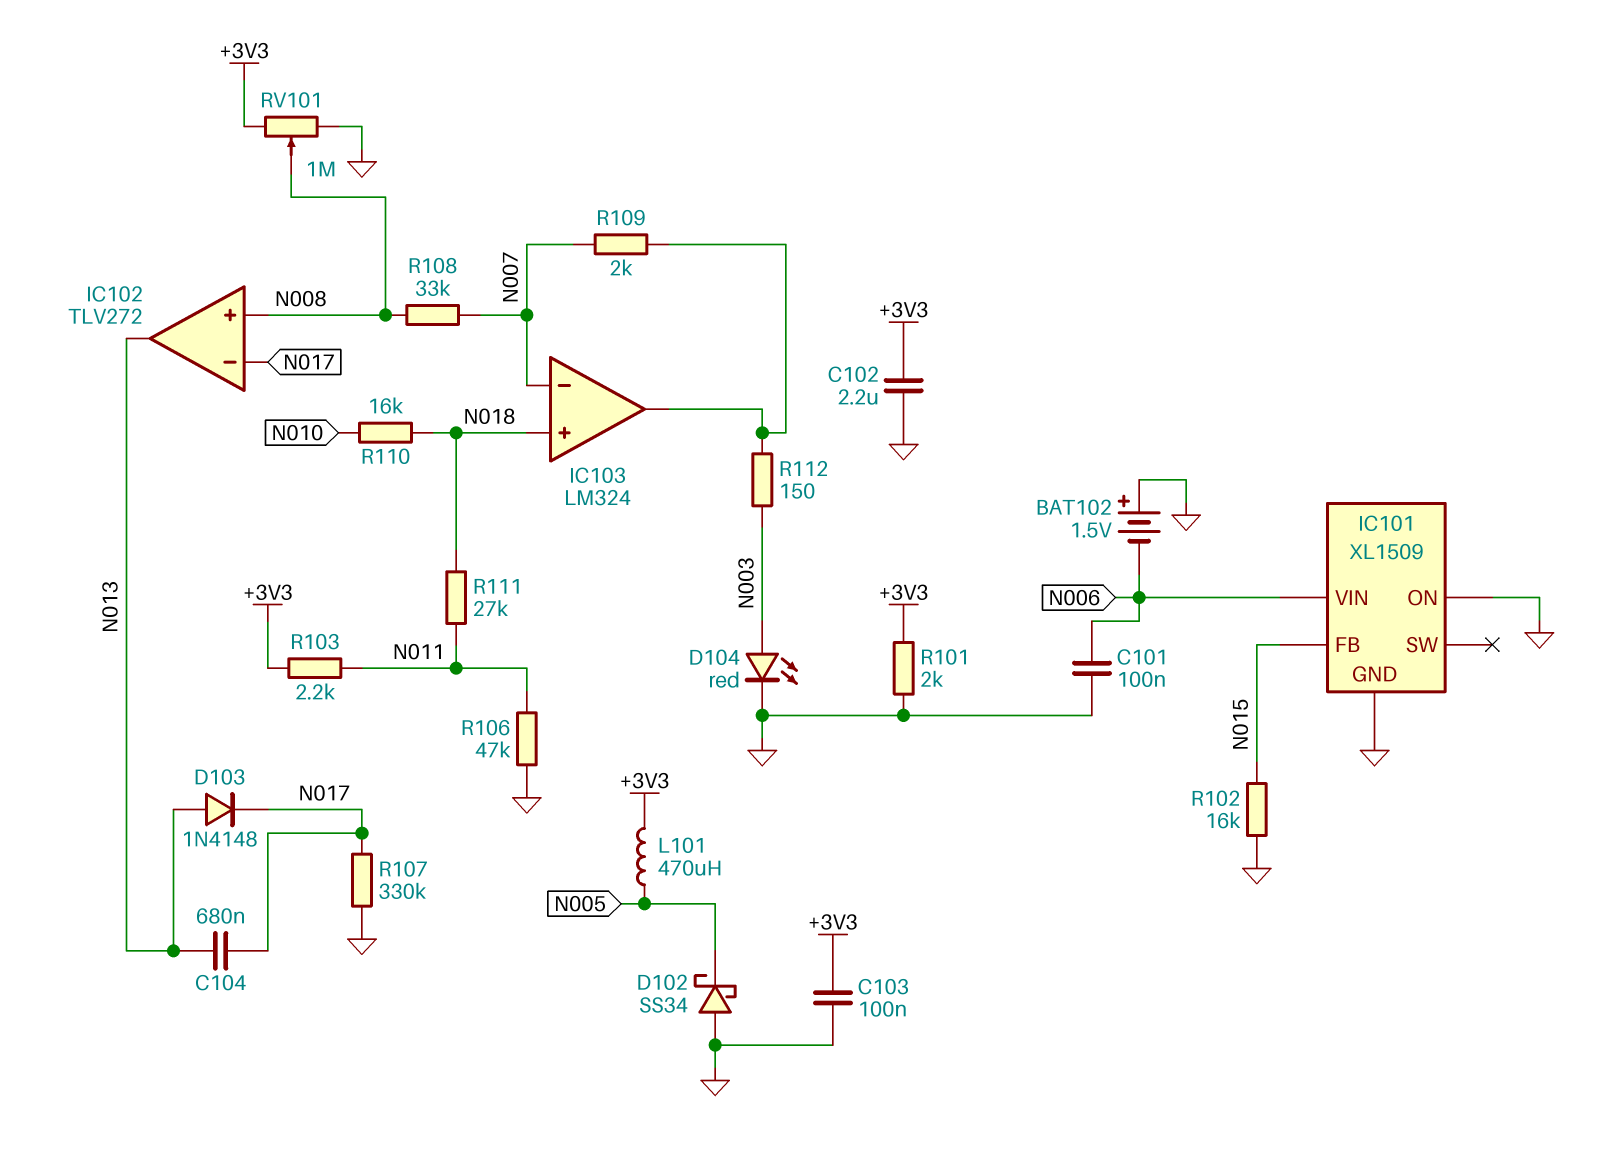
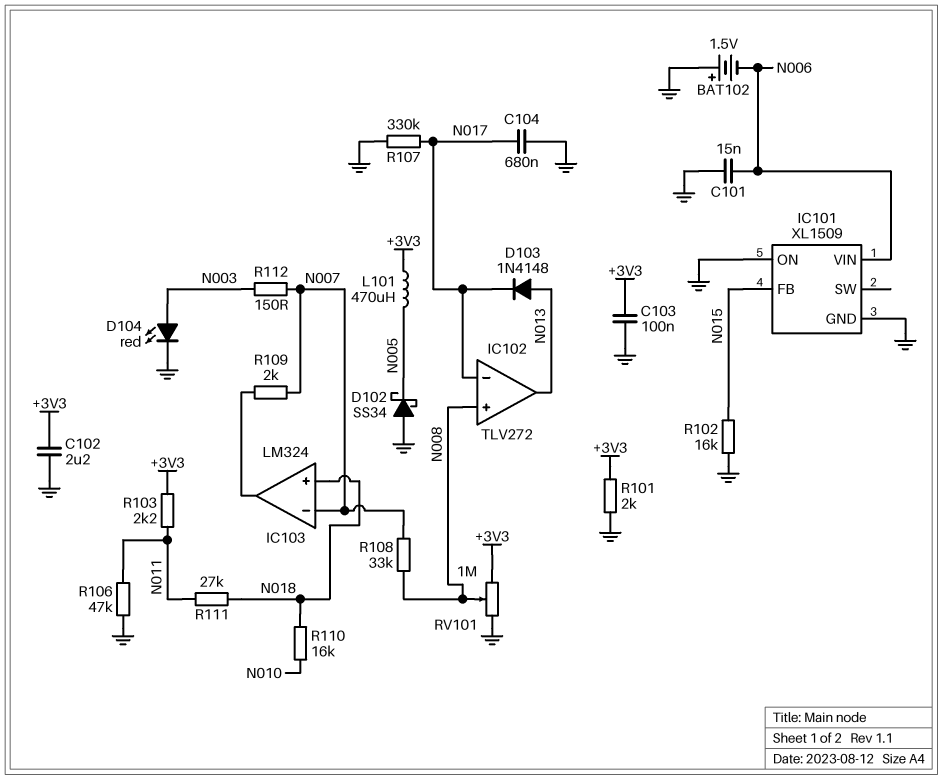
C101: 100nF (GND, N006) -> 15nF (GND, N006)
C104: 680nF (N013, N017) -> 680nF (GND, N017)
R112: 150 (IC103/out, N003) -> 150 (N003, N007)

